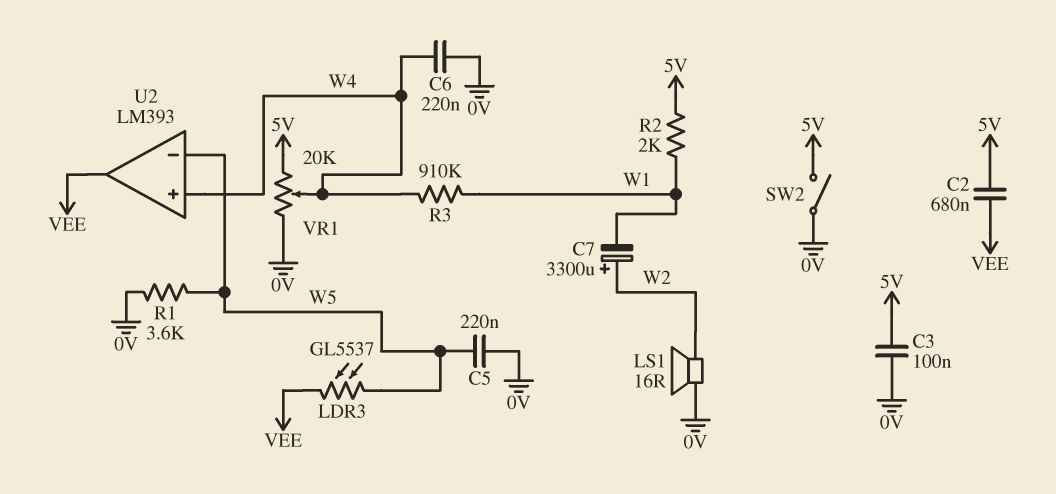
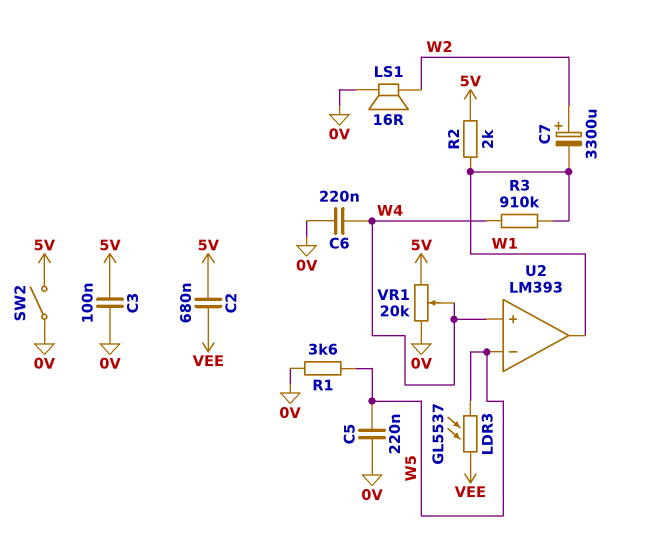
U2 pin out: VEE -> W1

